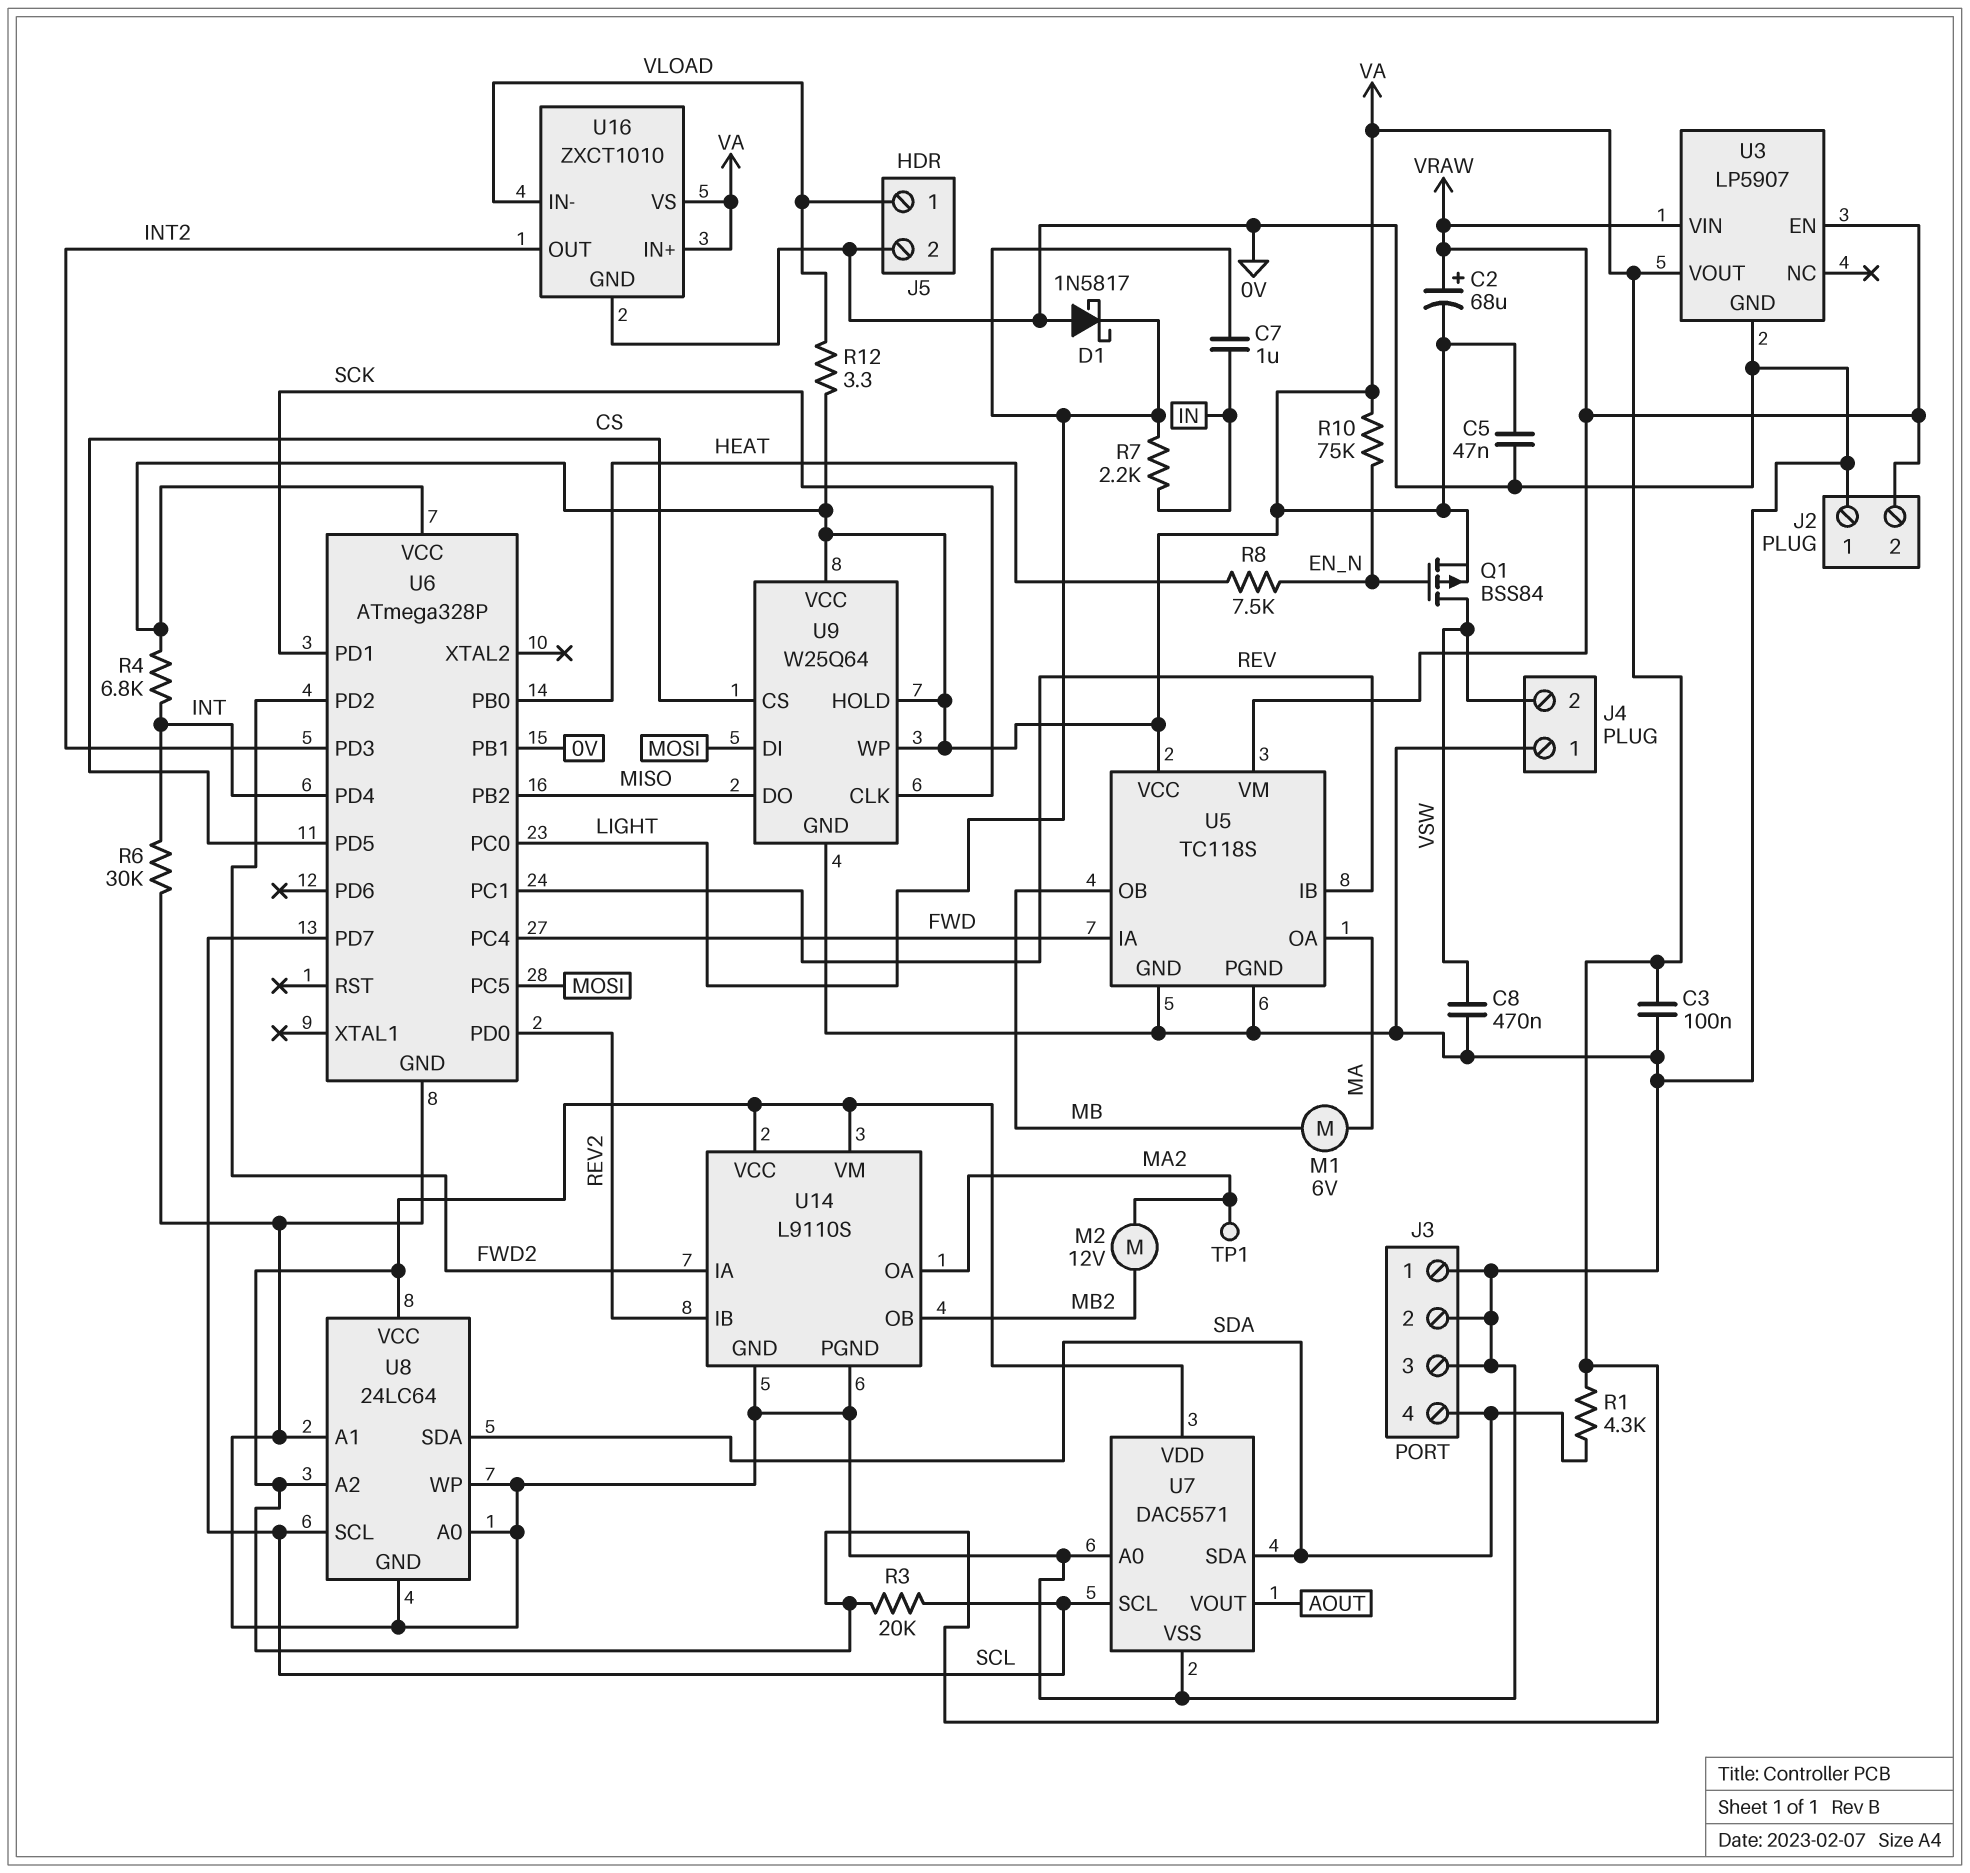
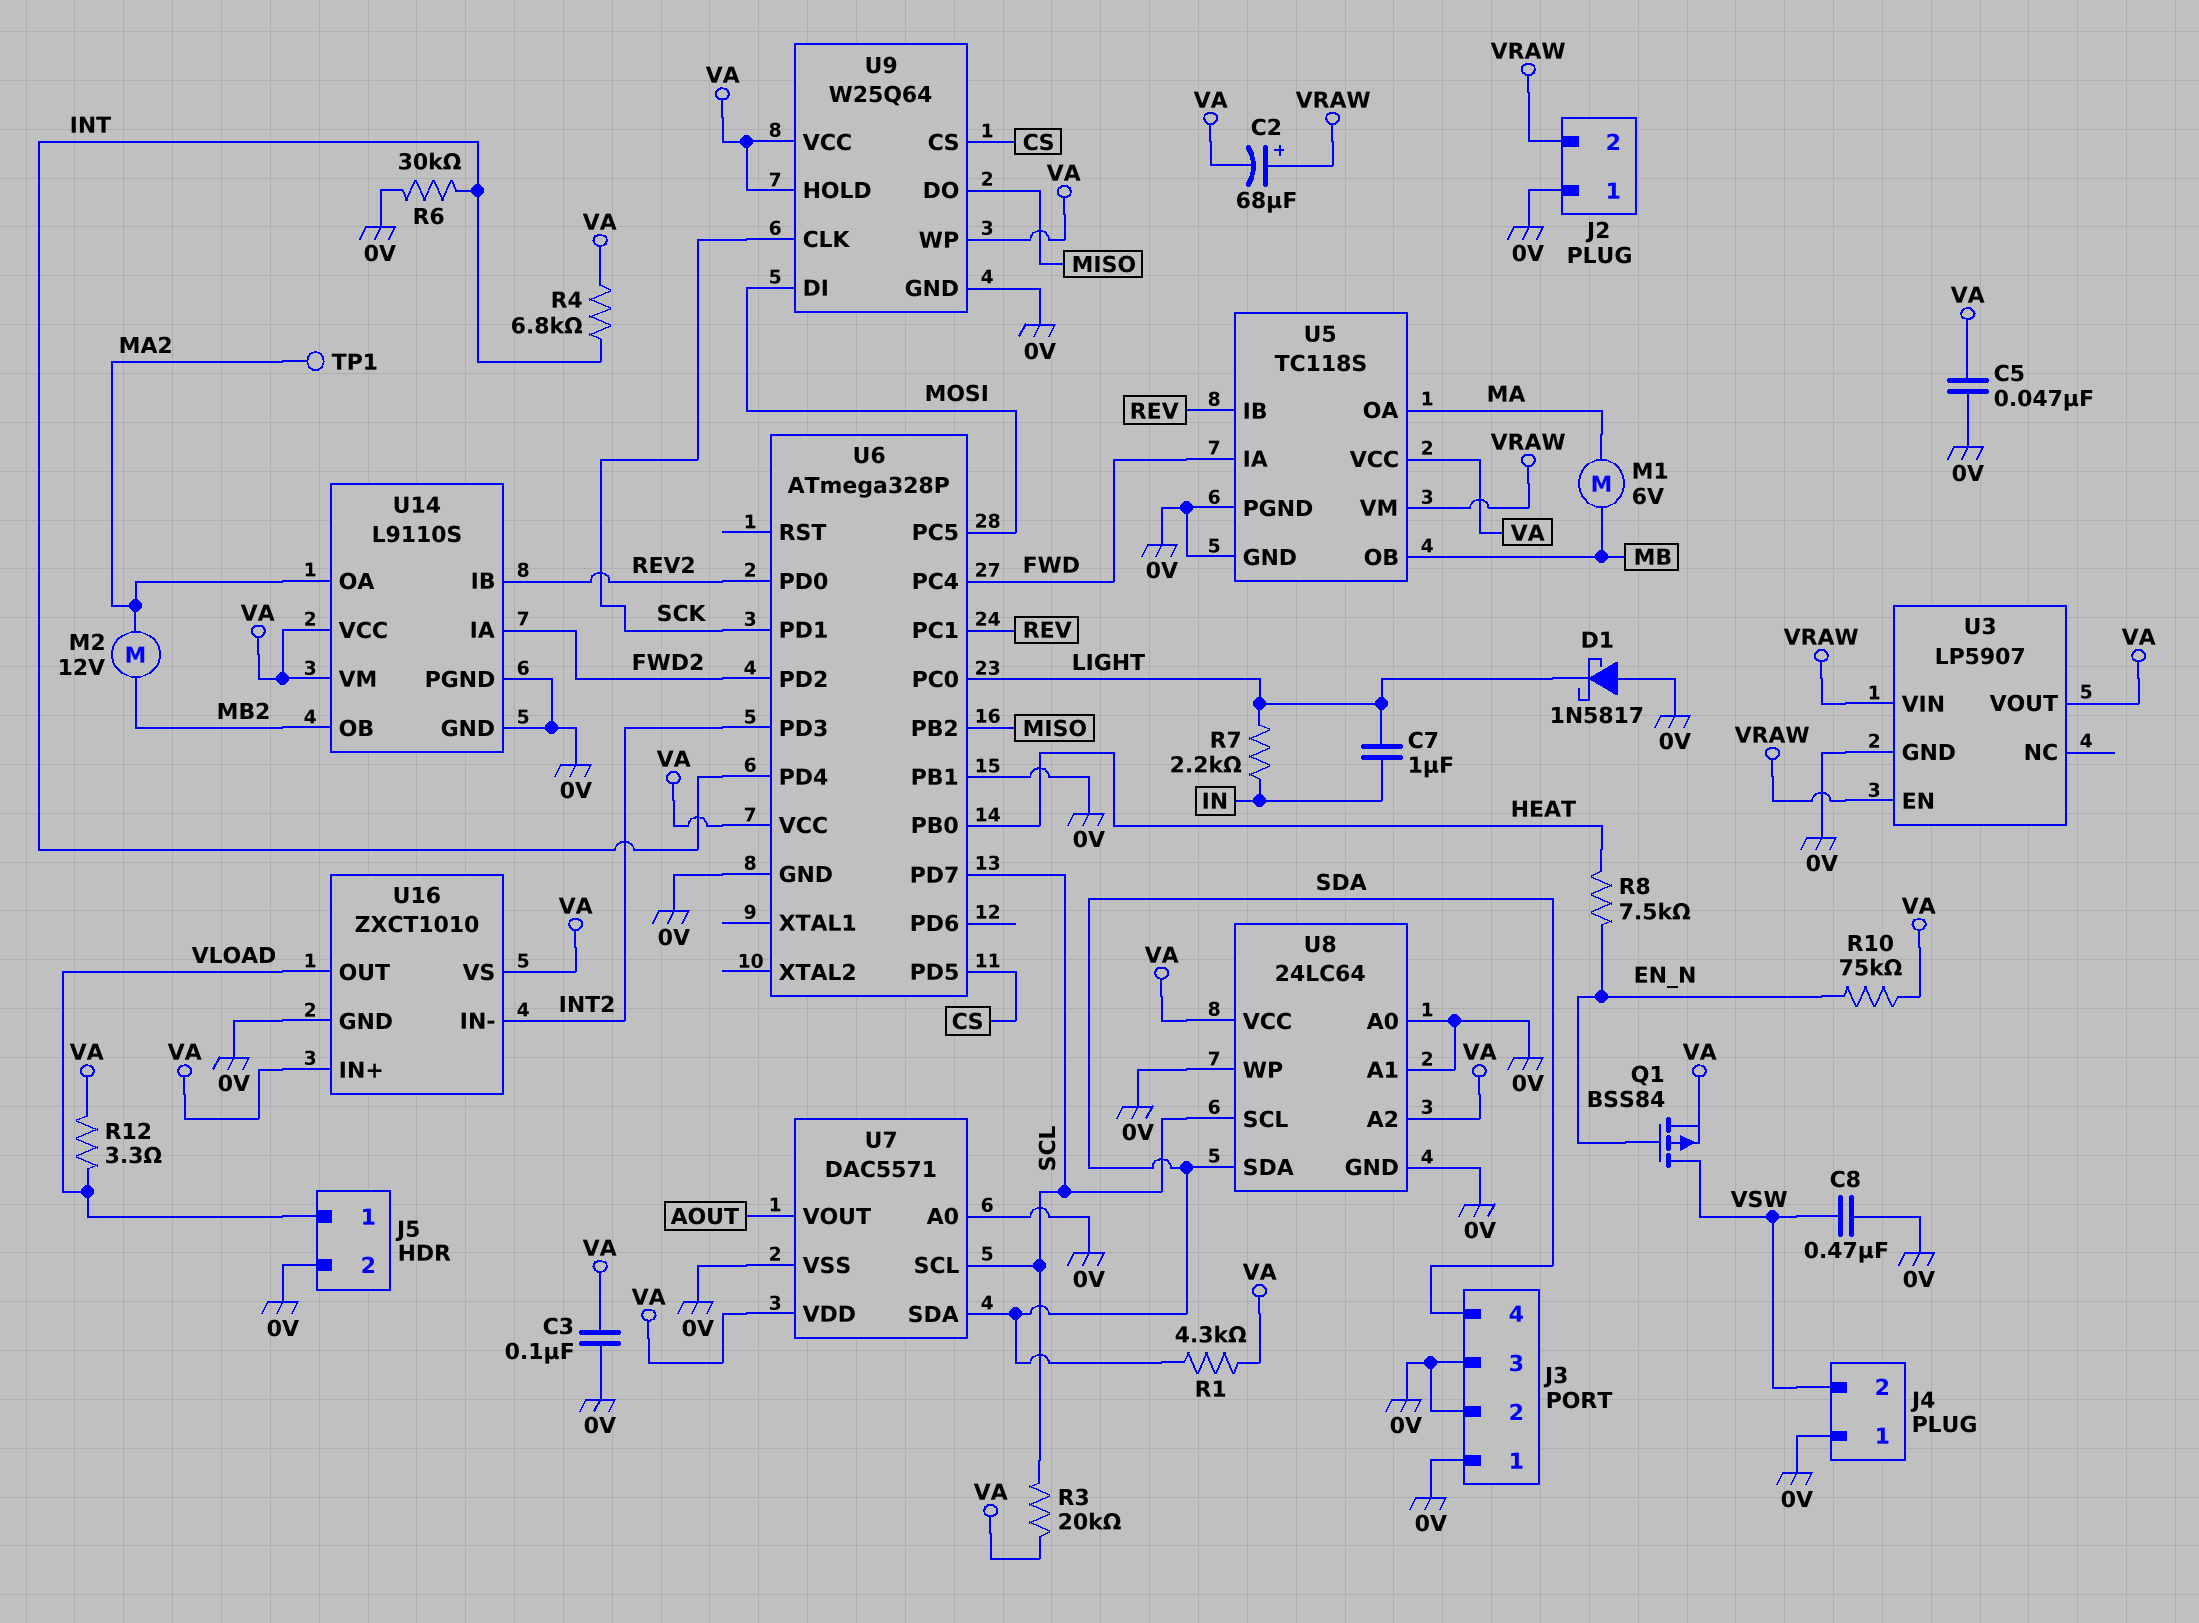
U16 pin IN-: VLOAD -> INT2
U16 pin OUT: INT2 -> VLOAD

